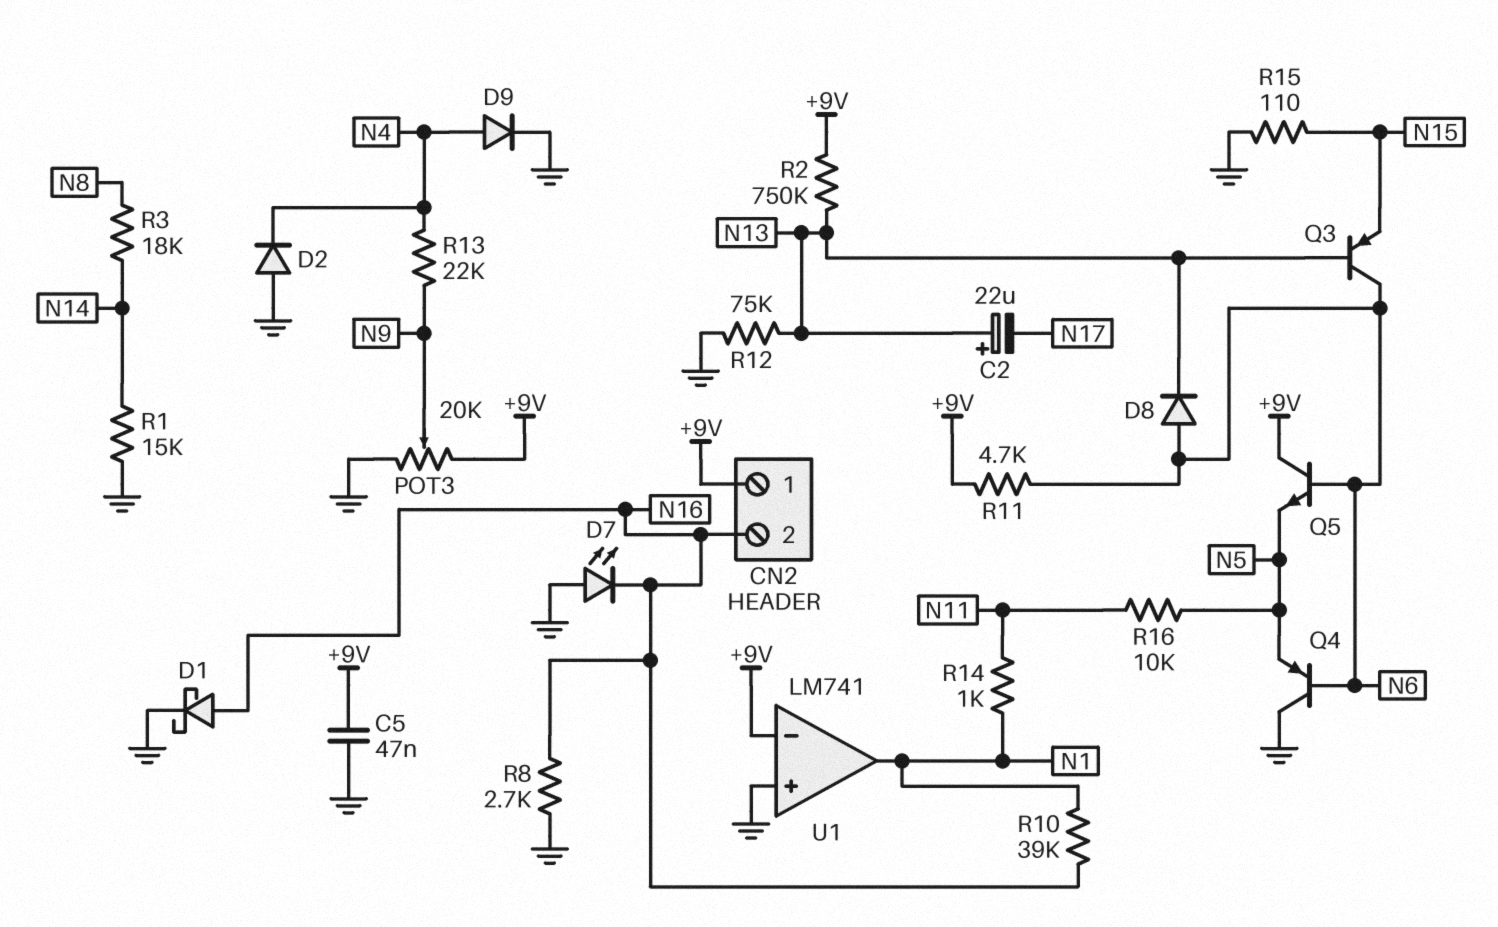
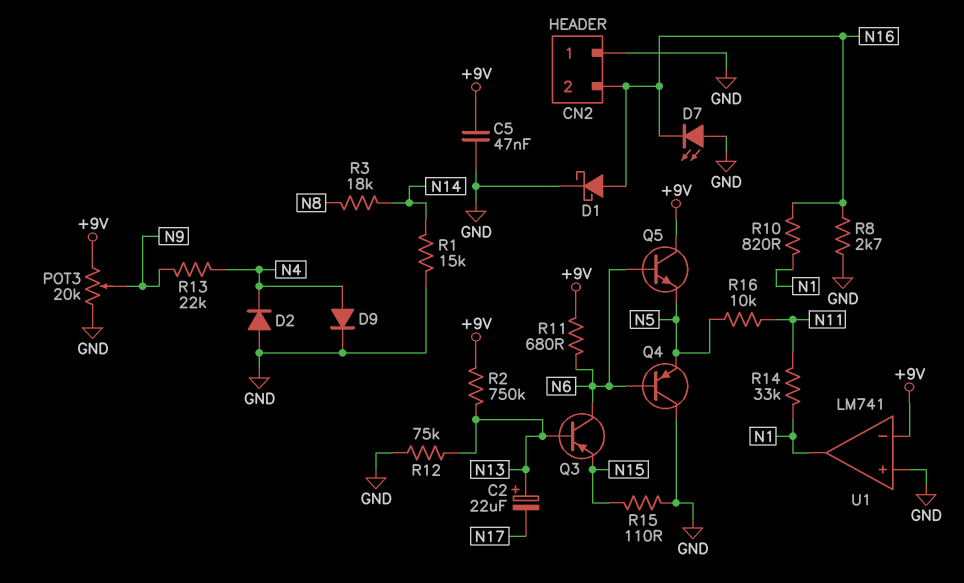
CN2 pin 1: +9V -> GND
D8: diode (A N6, K N13) -> none
R10: 39k (N1, N16) -> 820 (N1, N16)
R11: 4.7k (+9V, N6) -> 680 (+9V, N6)
R14: 1k (N1, N11) -> 33k (N1, N11)

